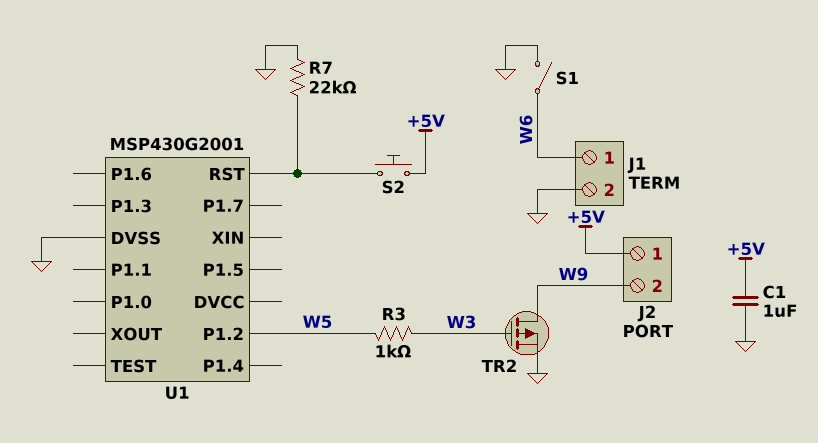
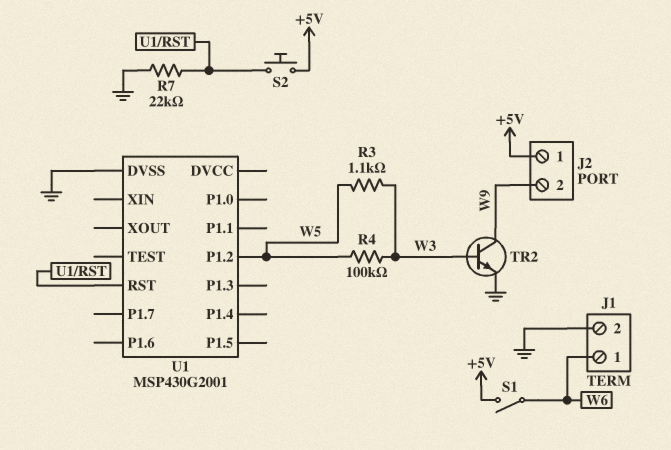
C1: 1uF (+5V, GND) -> none
R3: 1k (W3, W5) -> 1.1k (W3, W5)
R4: none -> 100k (W3, W5)
S1: switch (GND, W6) -> switch (+5V, W6)
TR2: PMOS (G W3, D W9, S GND) -> NPN (B W3, C W9, E GND)

